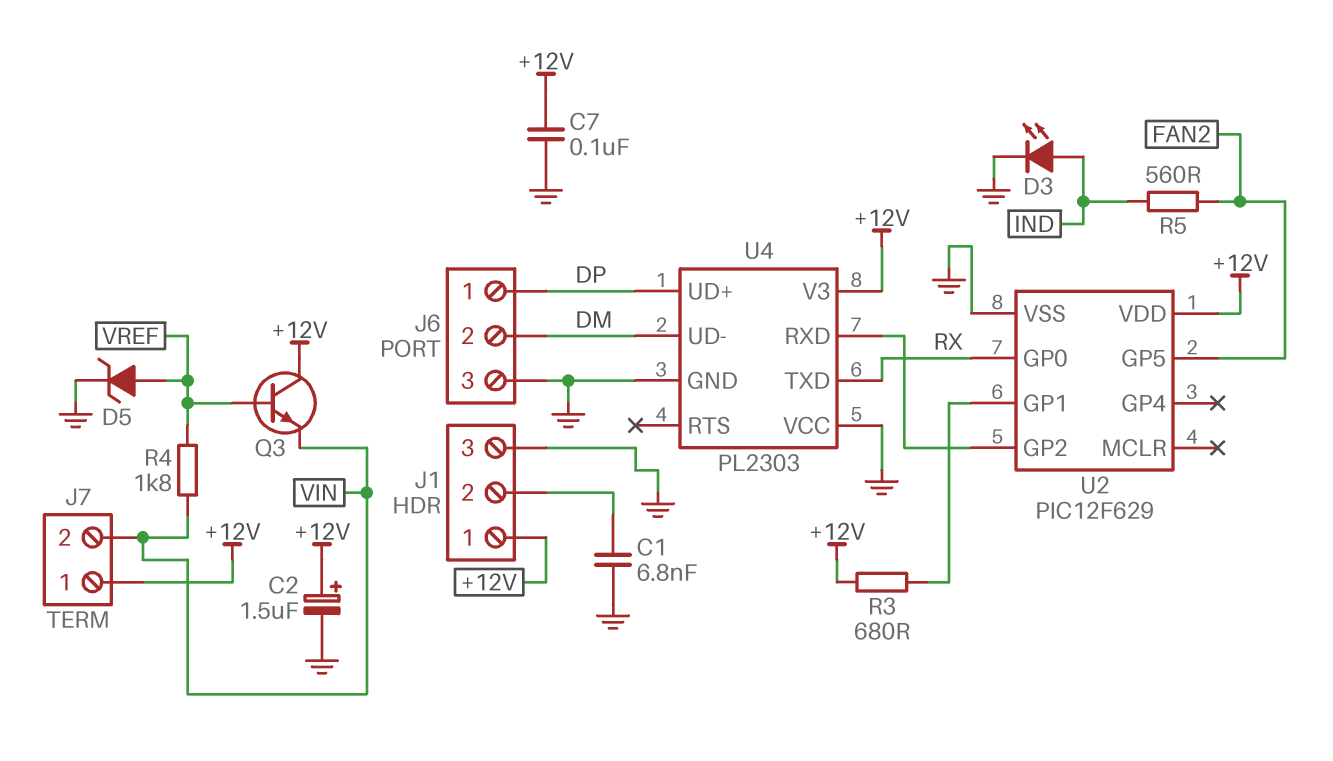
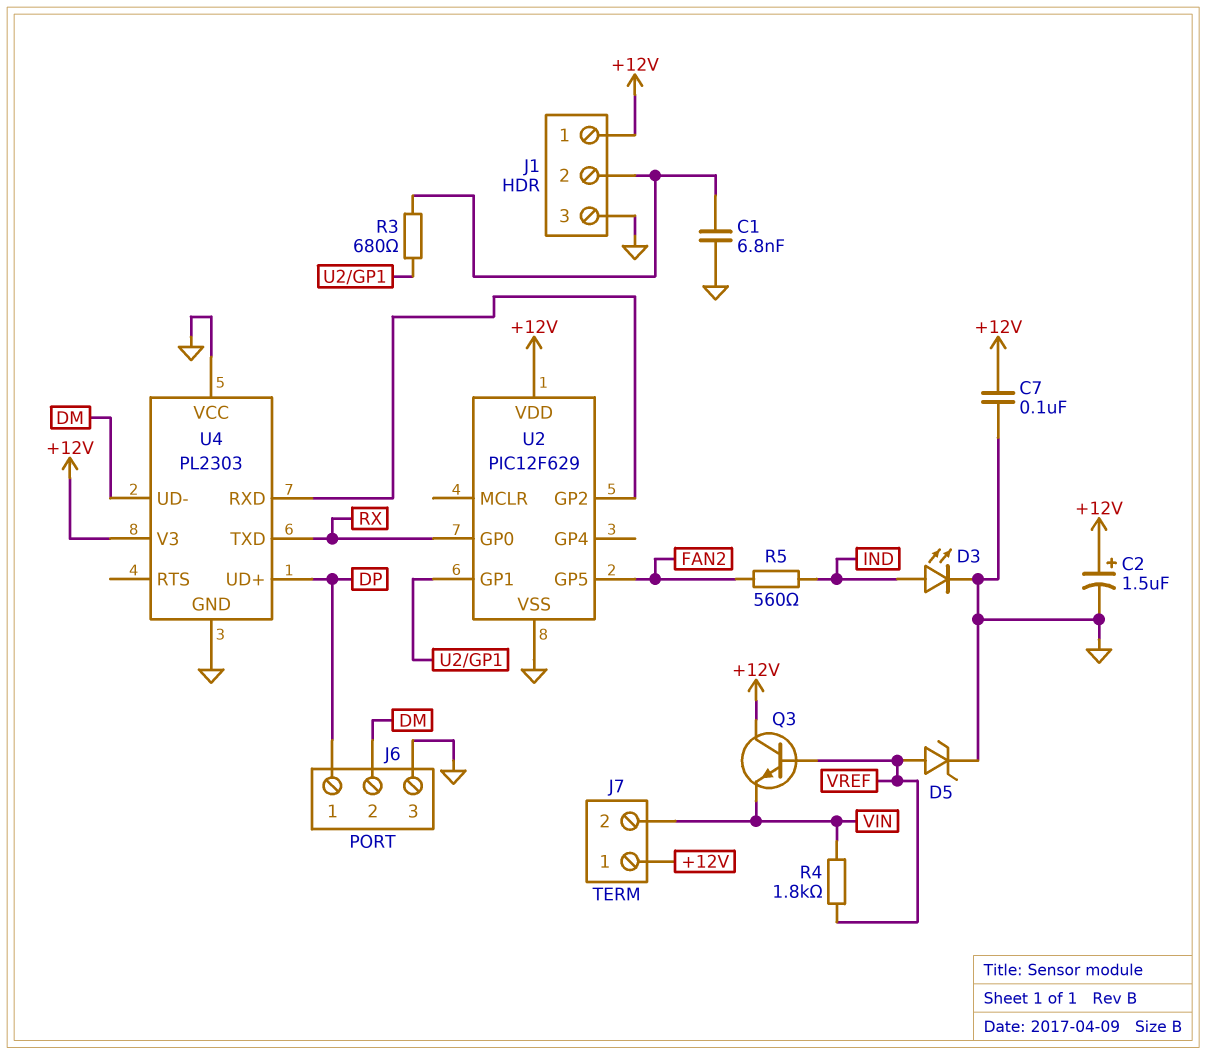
R3: 680 (+12V, U2/GP1) -> 680 (J1/2, U2/GP1)

